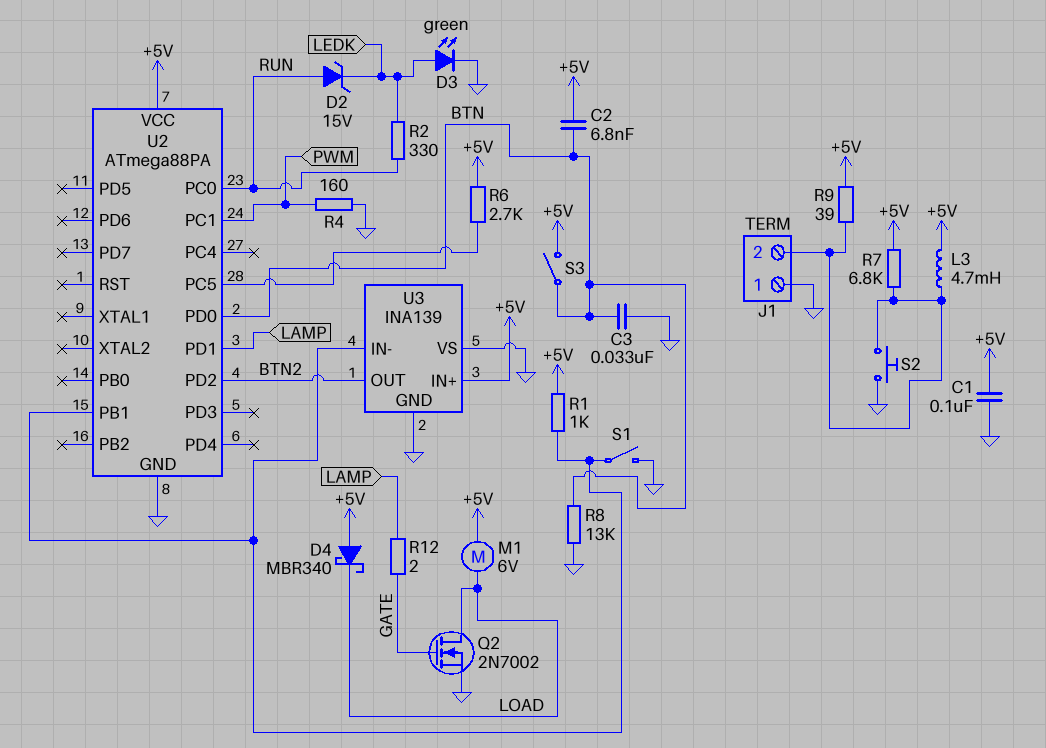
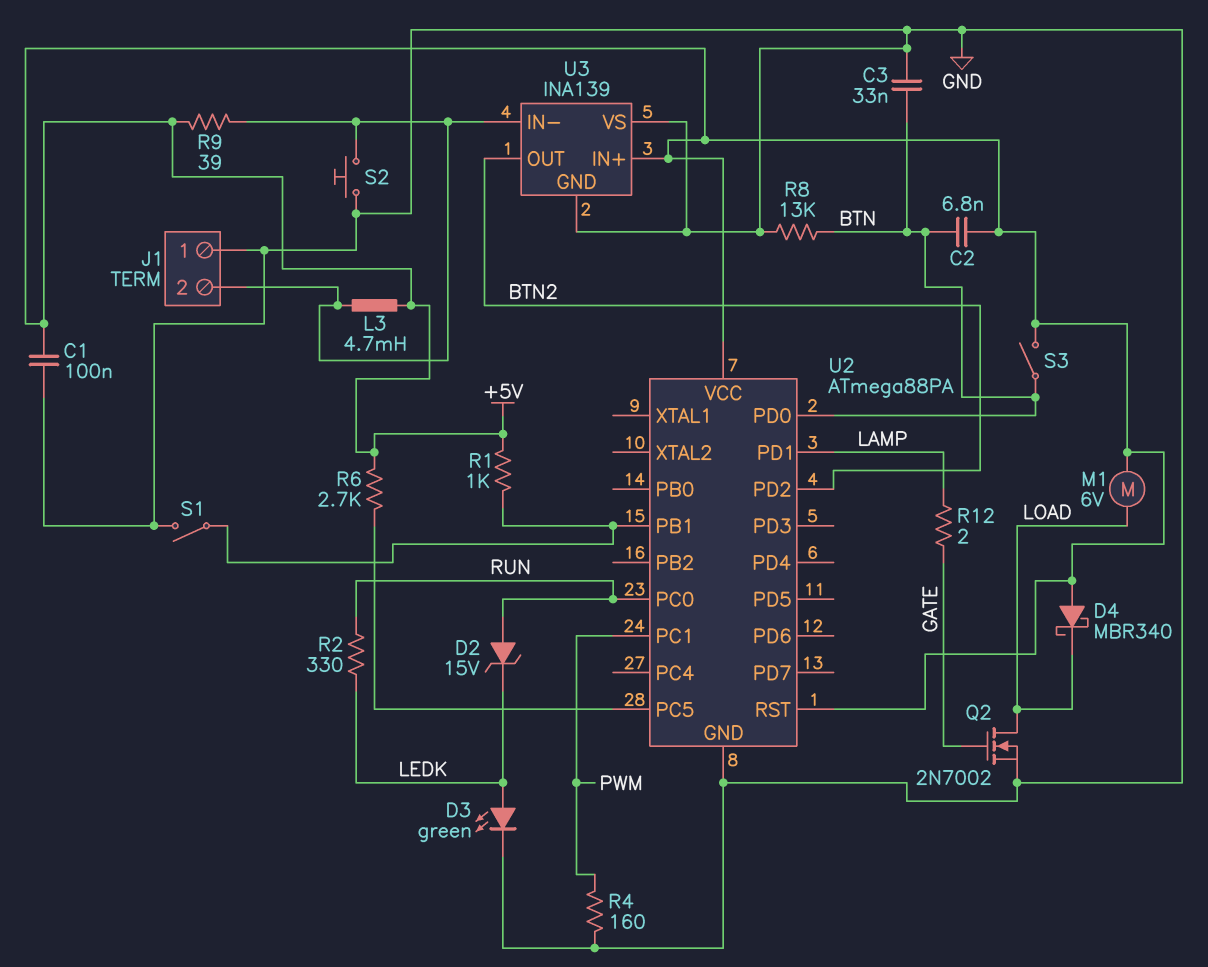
R7: 6.8k (+5V, J1/2) -> none
U2 pin RST: none -> +5V
U3 pin IN-: U2/PB1 -> J1/2

